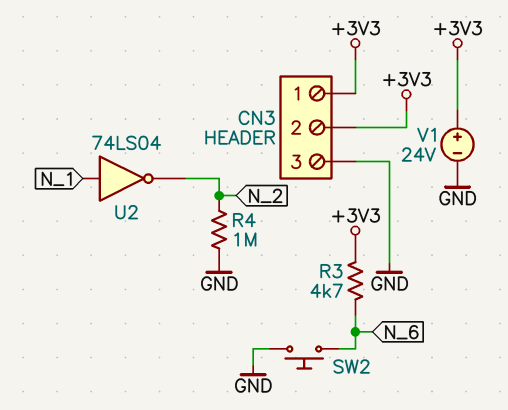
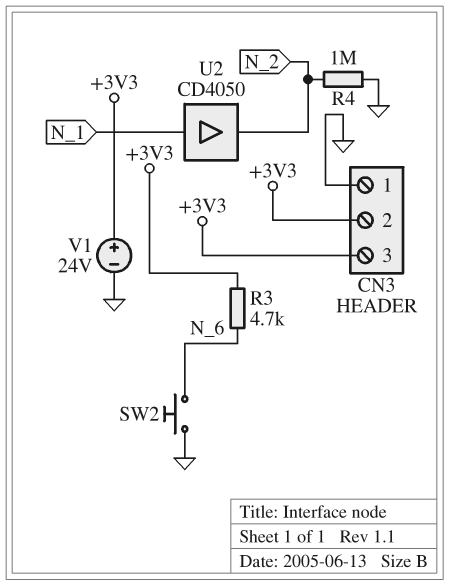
CN3 pin 1: +3V3 -> GND
CN3 pin 3: GND -> +3V3
U2: NOT 74LS04 (in N_1, out N_2) -> buffer CD4050 (in N_1, out N_2)

